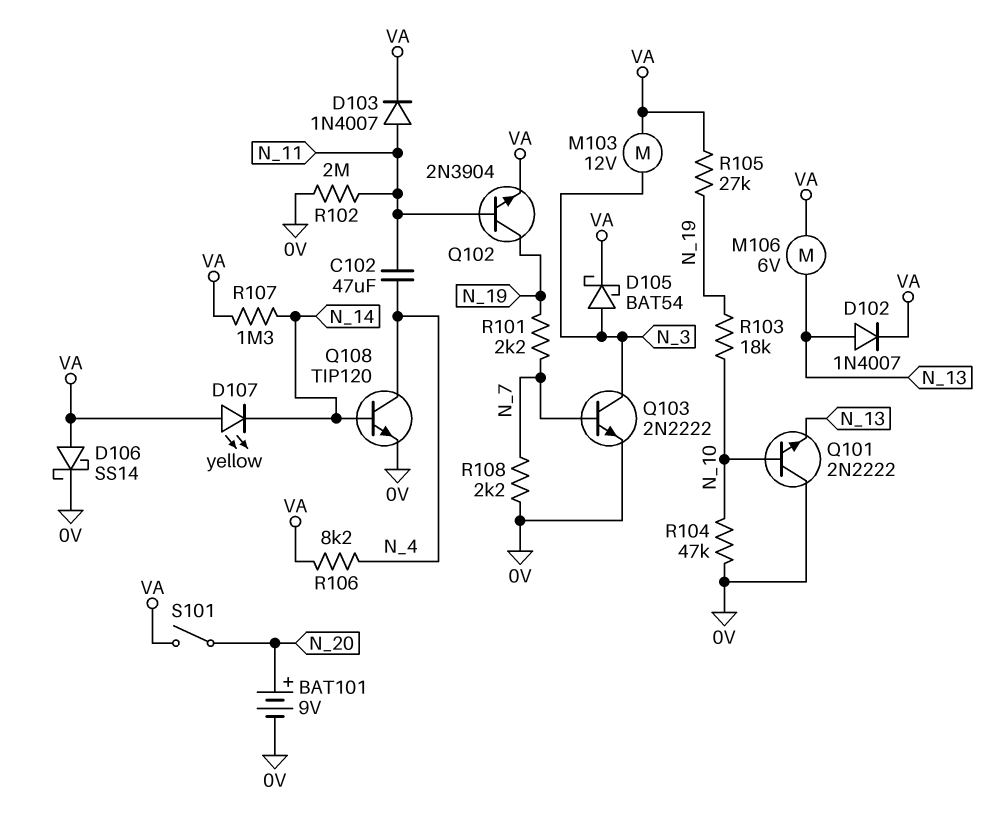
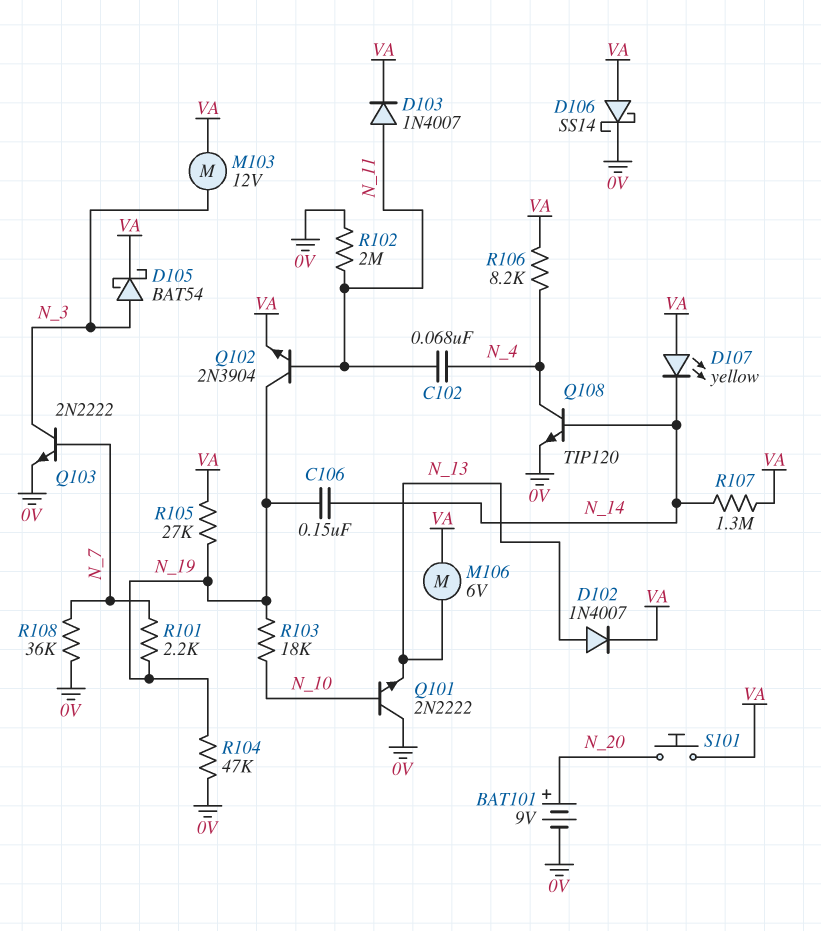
C102: 47uF (N_4, N_11) -> 68nF (N_4, N_11)
C106: none -> 150nF (N_14, N_19)
R104: 47k (0V, N_10) -> 47k (0V, N_19)
R108: 2.2k (0V, N_7) -> 36k (0V, N_7)
S101: switch (N_20, VA) -> button (N_20, VA)

